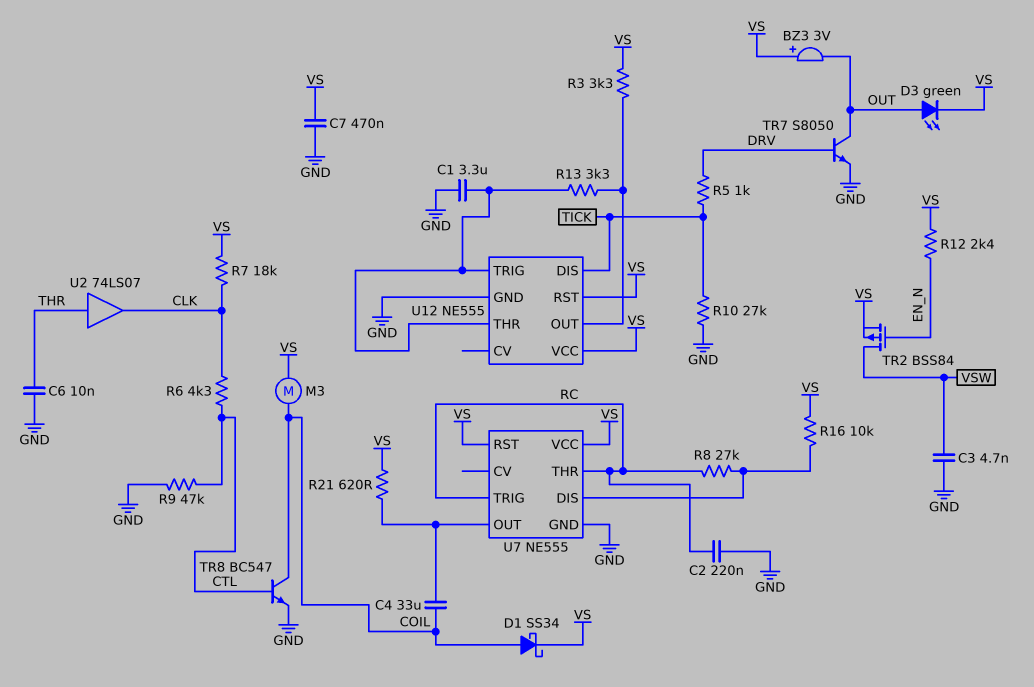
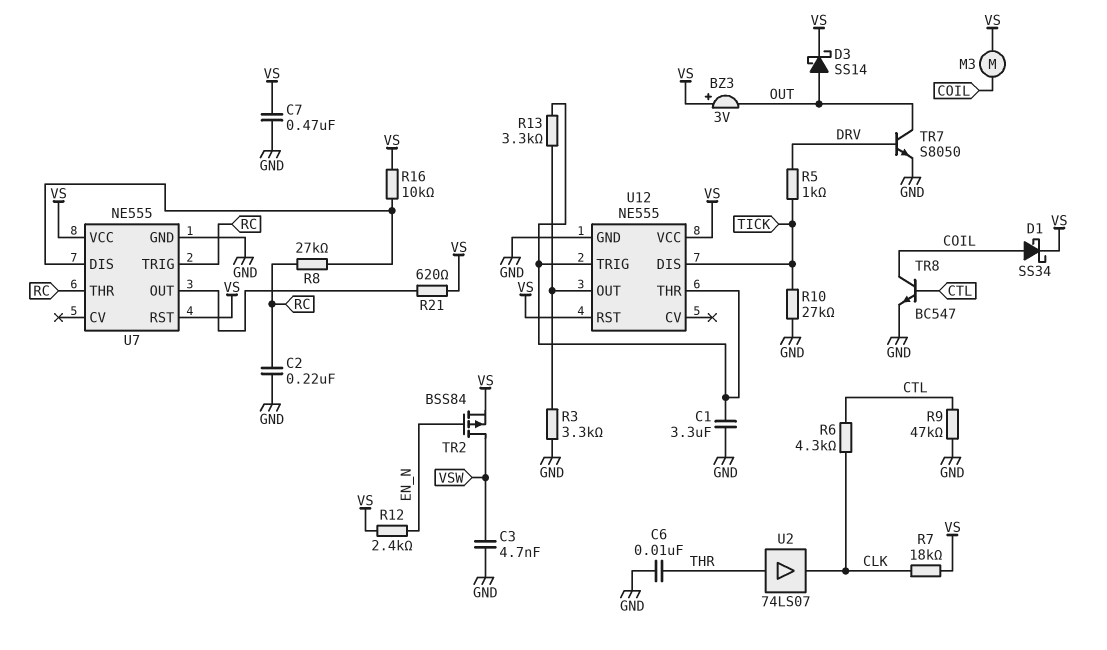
C4: 33uF (COIL, U7/OUT) -> none
D3: LED green (A OUT, K VS) -> schottky SS14 (A OUT, K VS)
R3: 3.3k (U12/OUT, VS) -> 3.3k (GND, U12/OUT)

